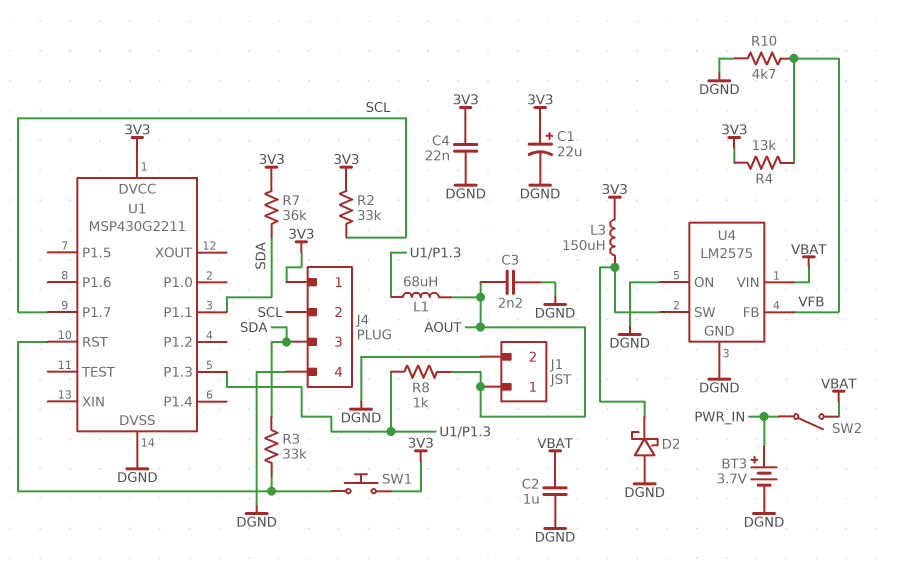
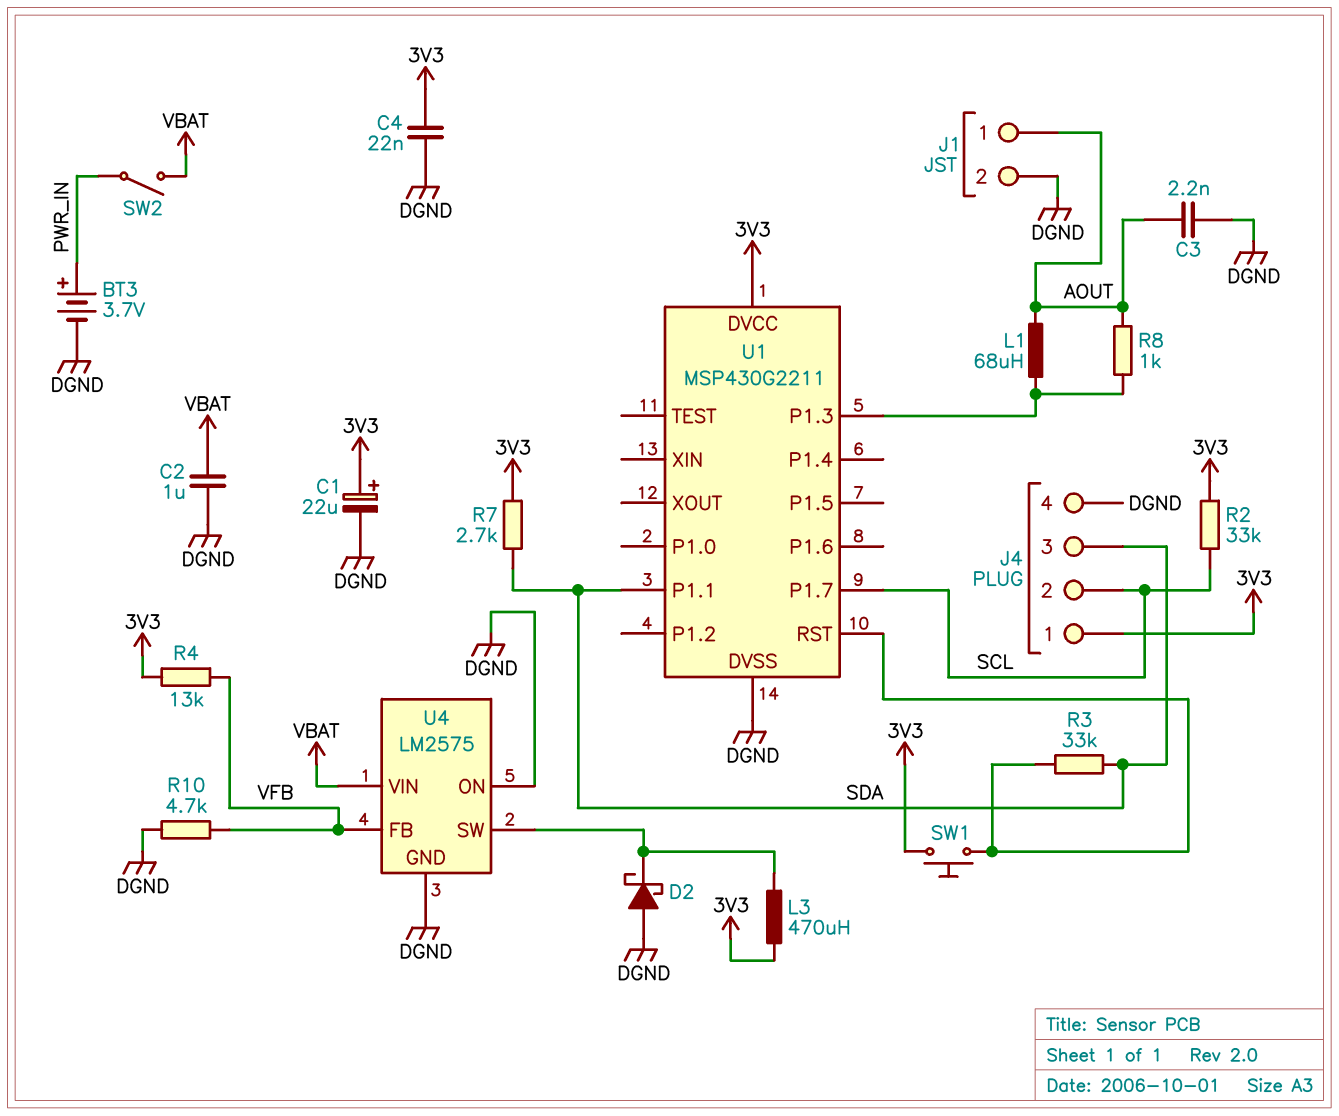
L3: 150uH (3V3, U4/SW) -> 470uH (3V3, U4/SW)
R7: 36k (3V3, SDA) -> 2.7k (3V3, SDA)

